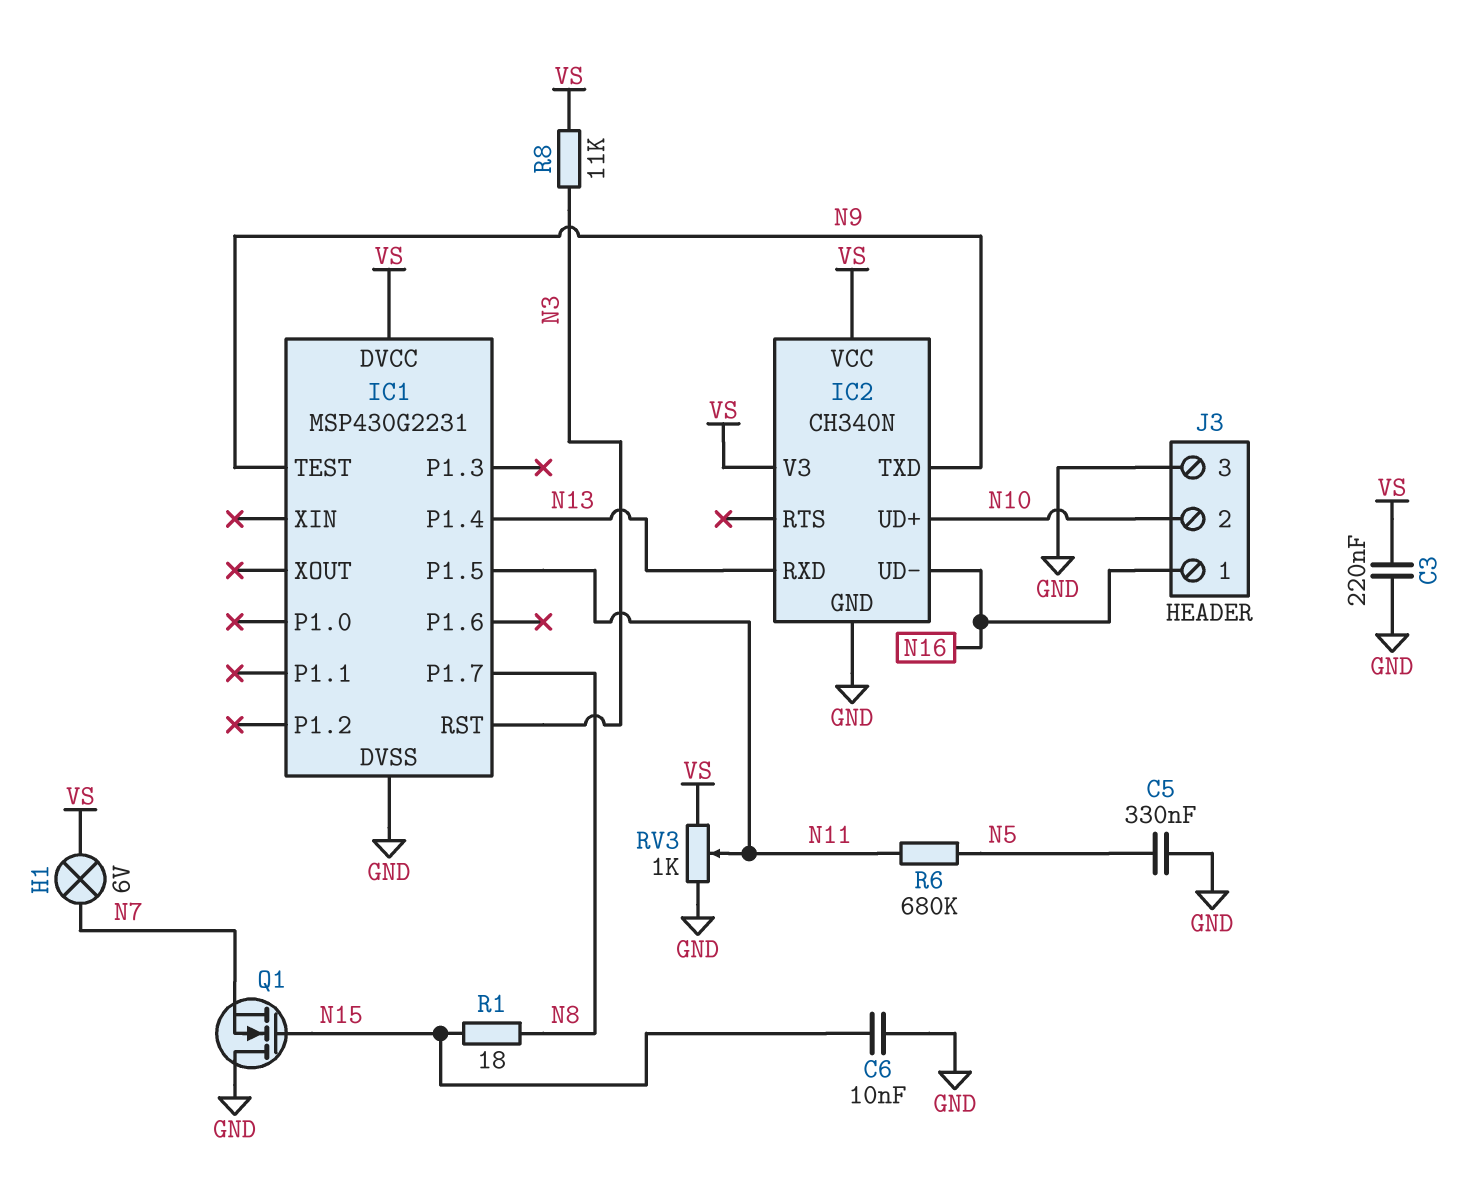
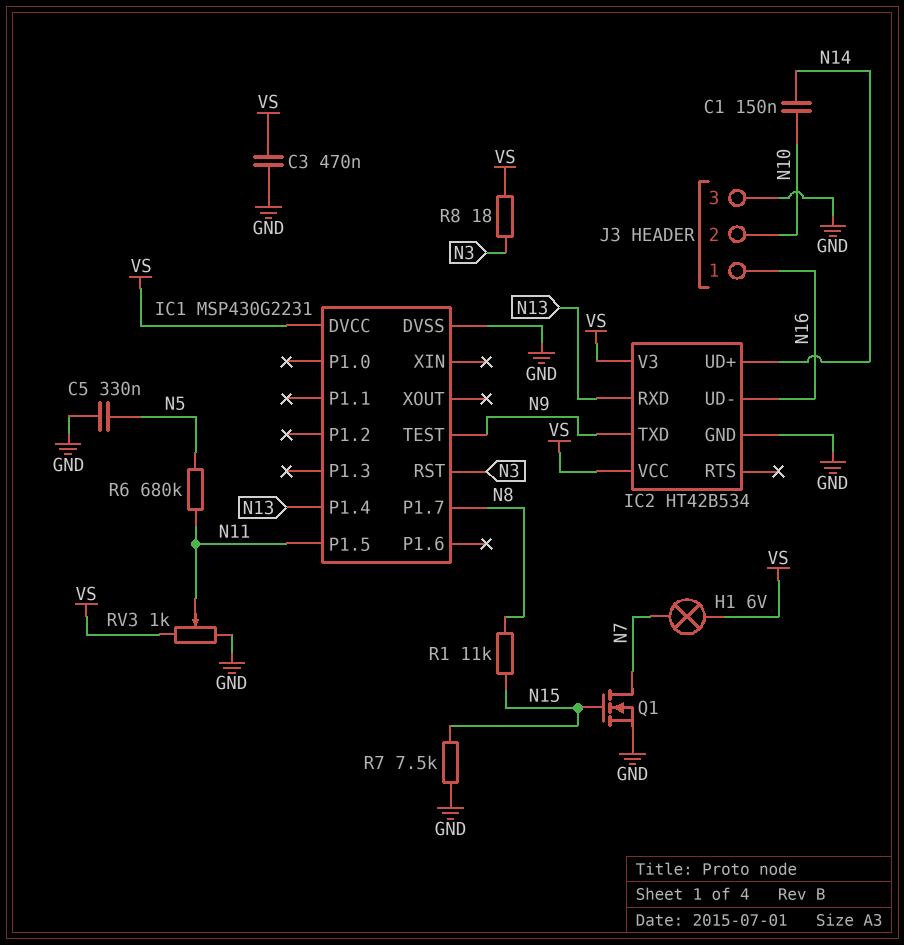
C1: none -> 150nF (N10, N14)
C3: 220nF (GND, VS) -> 470nF (GND, VS)
C6: 10nF (GND, N15) -> none
IC2: CH340N -> HT42B534
IC2 pin UD+: N10 -> N14
Q1: NMOS (G N15, D GND, S N7) -> NMOS (G N15, D N7, S GND)
R1: 18 (N8, N15) -> 11k (N8, N15)
R7: none -> 7.5k (GND, N15)
R8: 11k (N3, VS) -> 18 (N3, VS)

